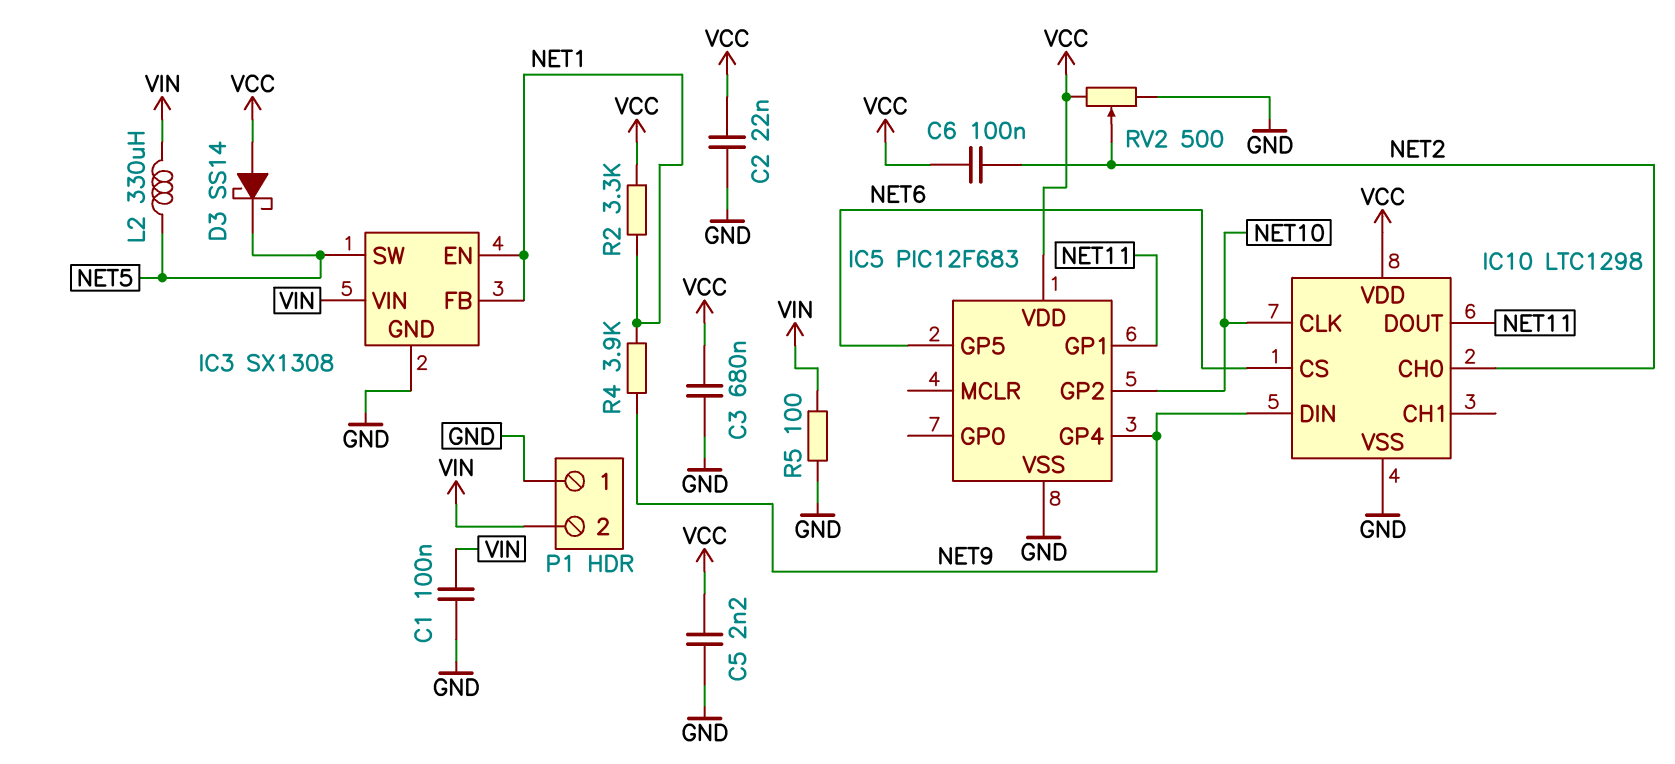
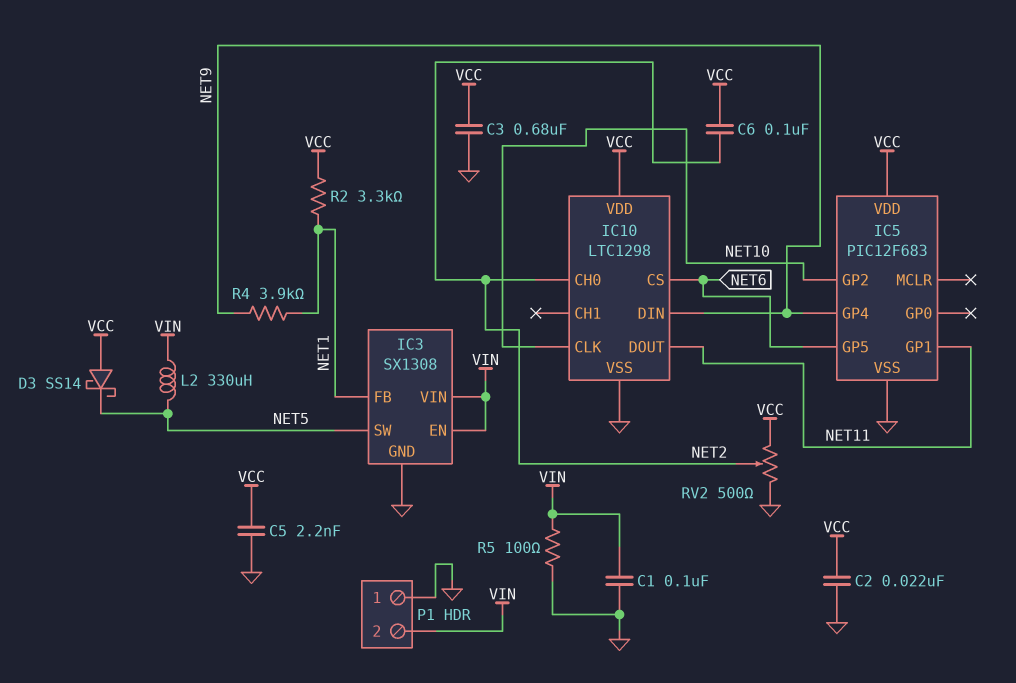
IC3 pin EN: NET1 -> VIN

